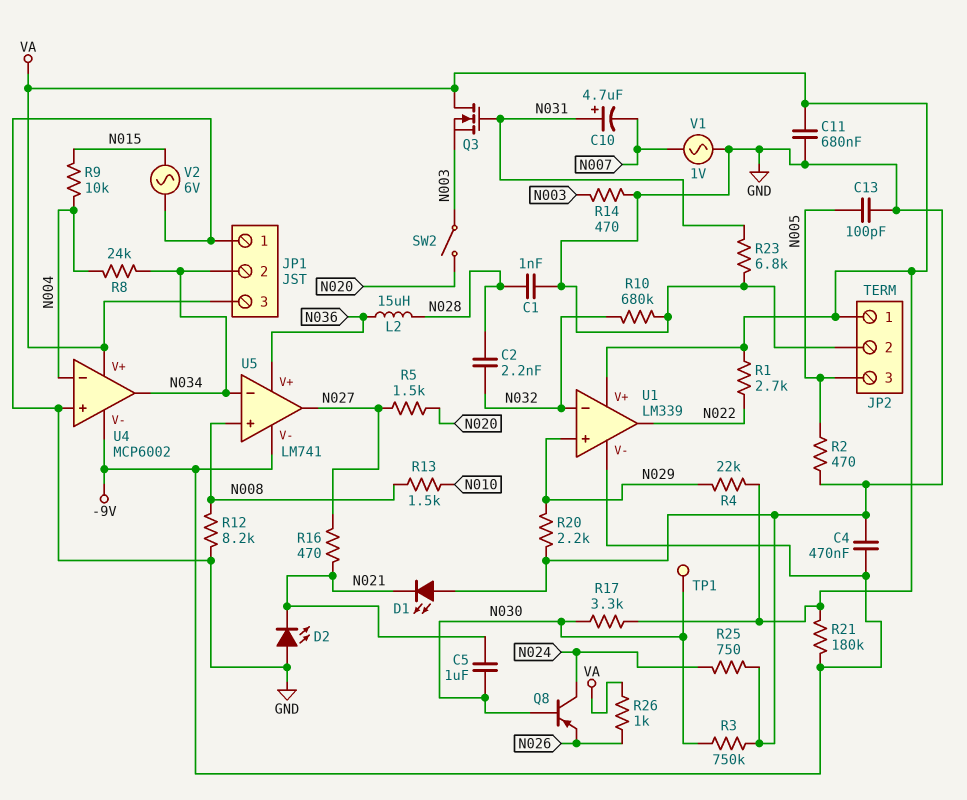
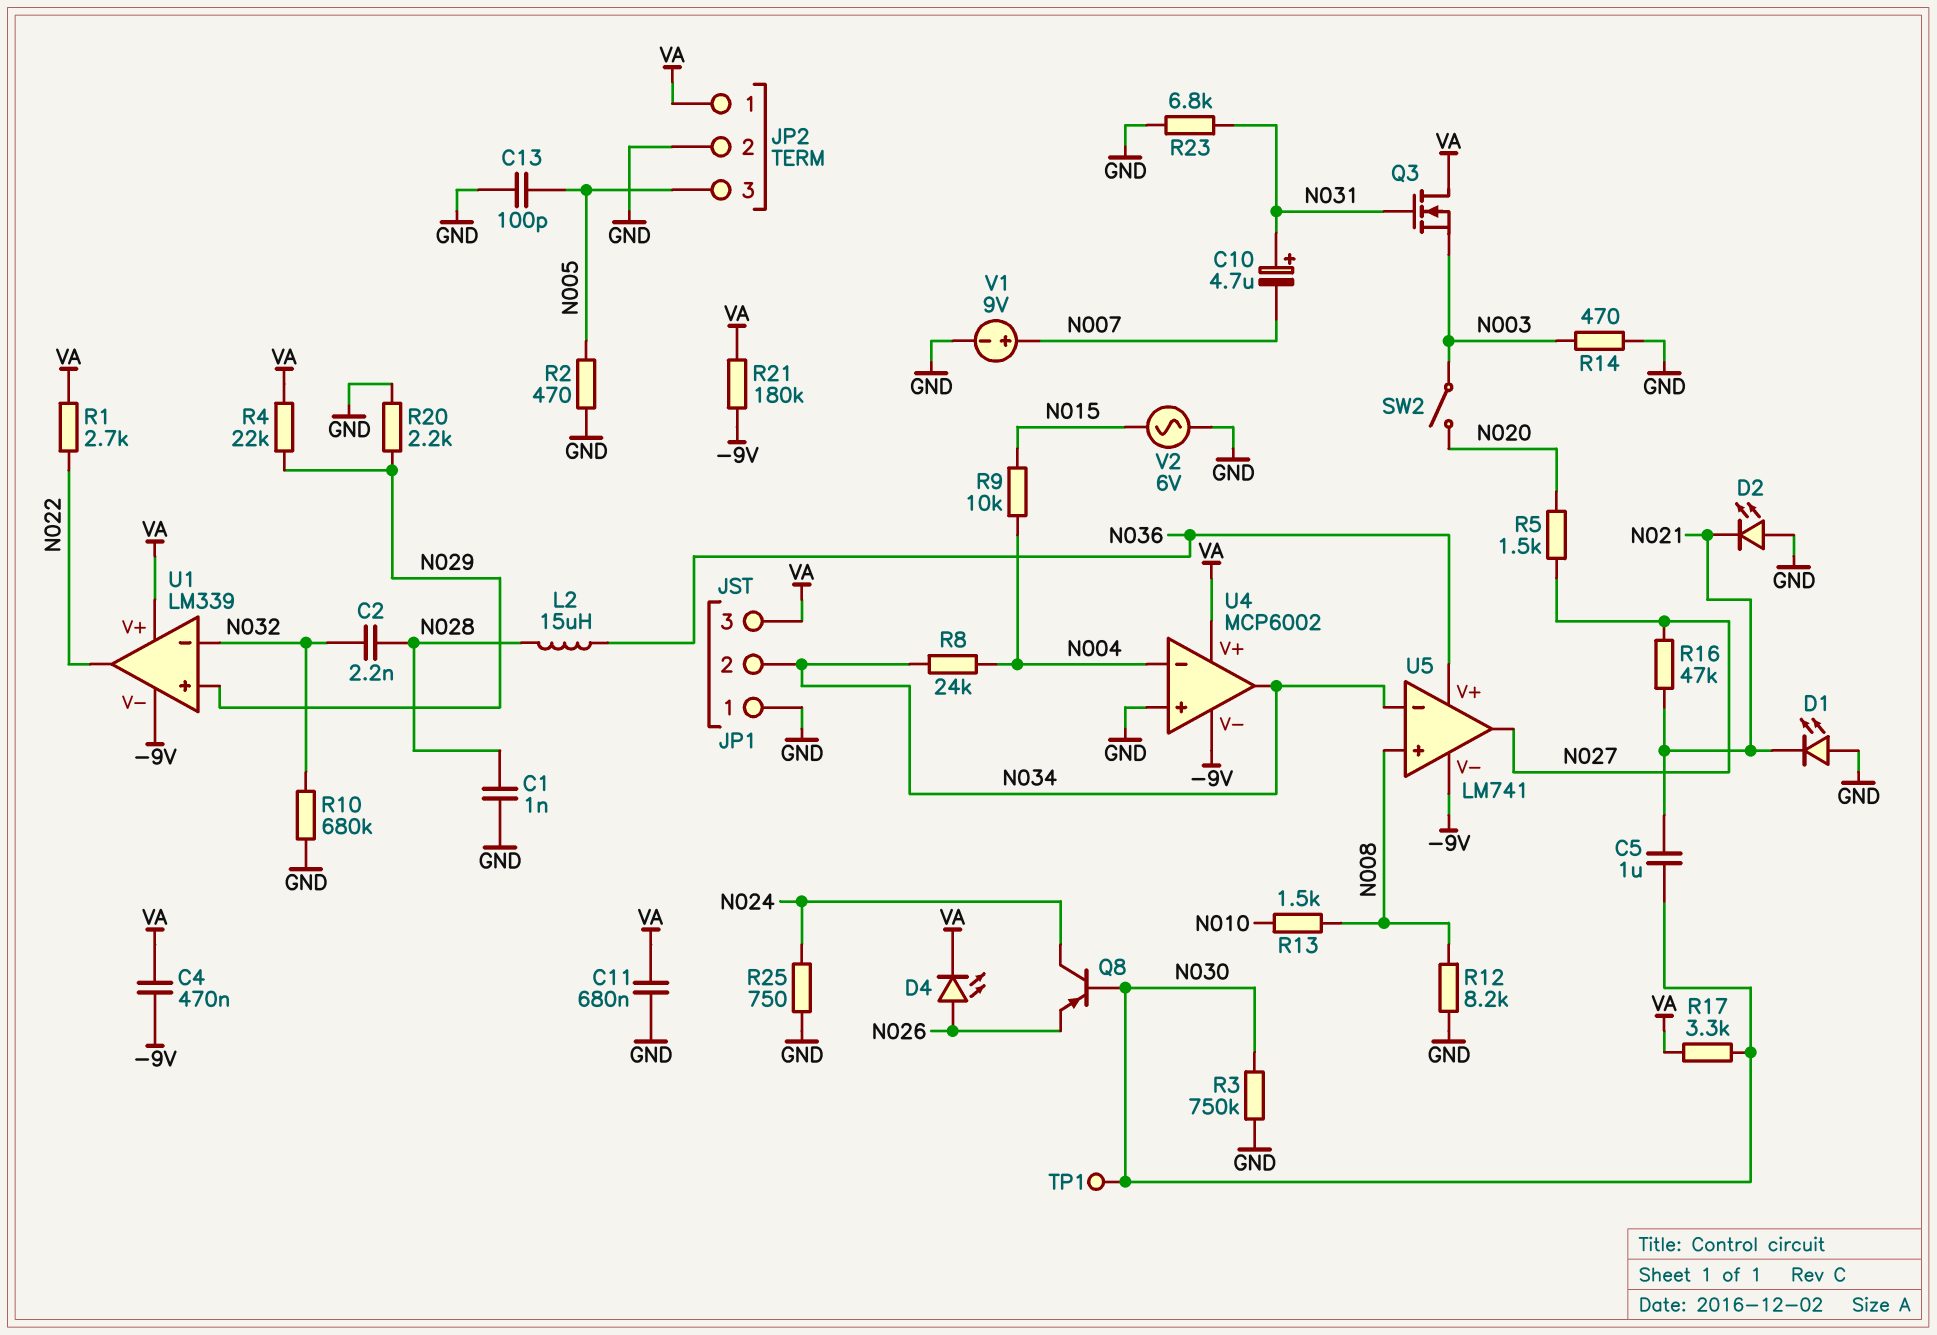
C4: 470nF (-9V, GND) -> 470nF (-9V, VA)
D4: none -> LED (A N026, K VA)
R16: 470 (N021, N027) -> 47k (N021, N027)
R26: 1k (N026, VA) -> none
V1: AC 1V (GND, N007) -> 9V (plus N007, minus GND)

